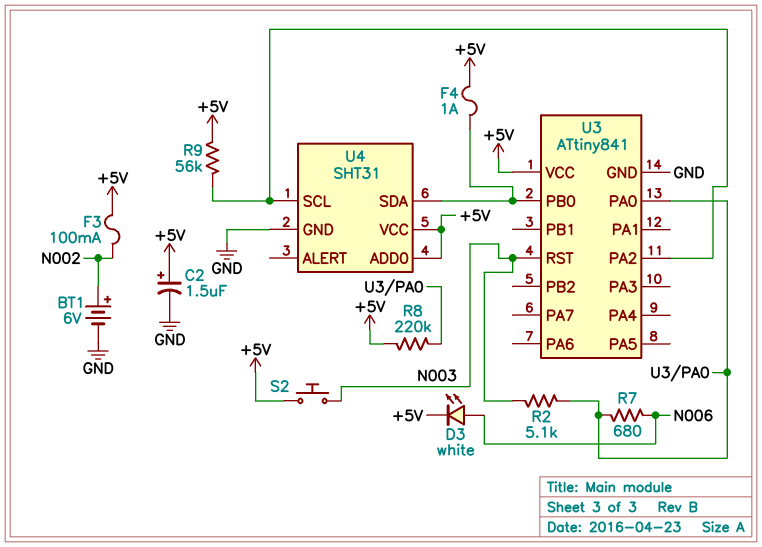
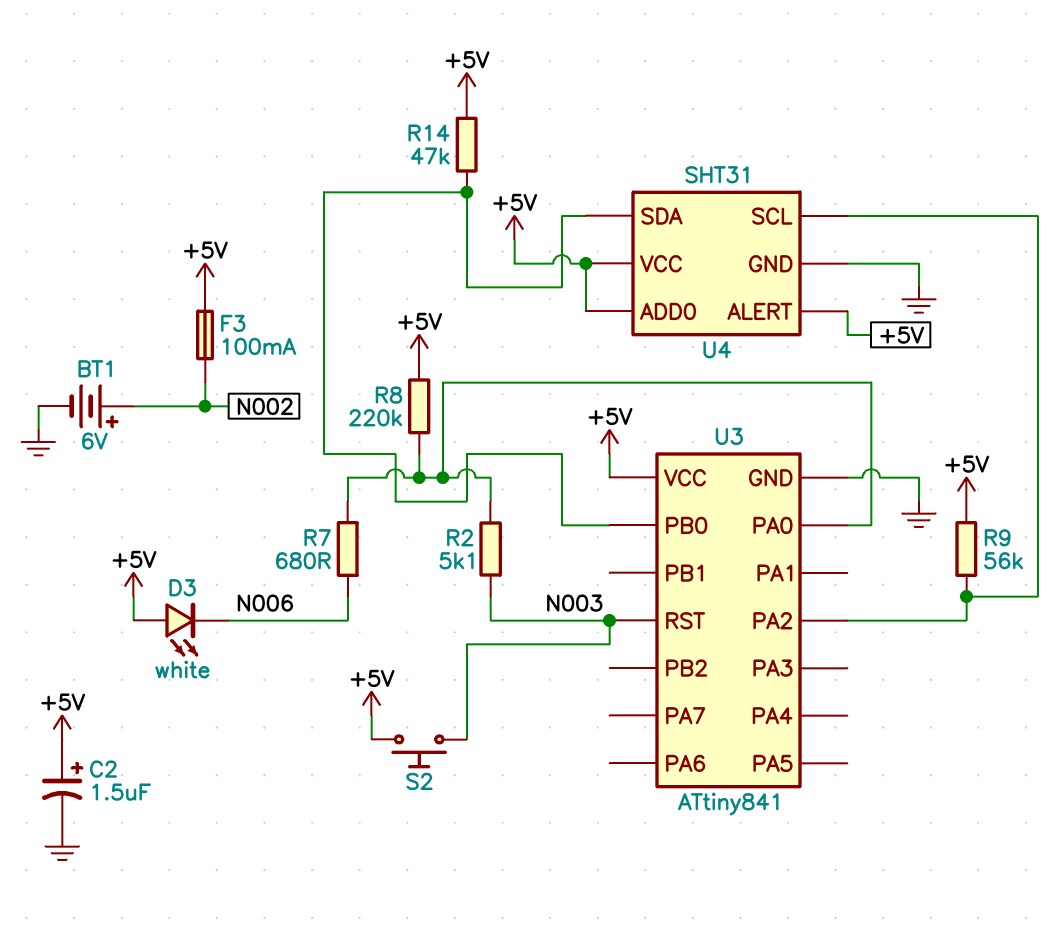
D3: LED white (A N006, K +5V) -> LED white (A +5V, K N006)
F4: 1A (+5V, U3/PB0) -> none
R14: none -> 47k (+5V, U3/PB0)
U4 pin ALERT: none -> +5V

